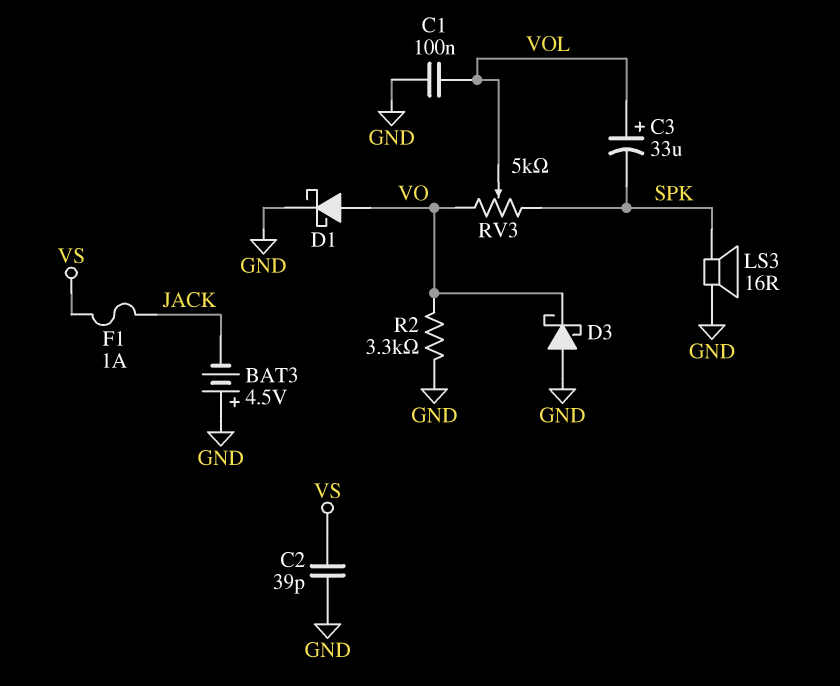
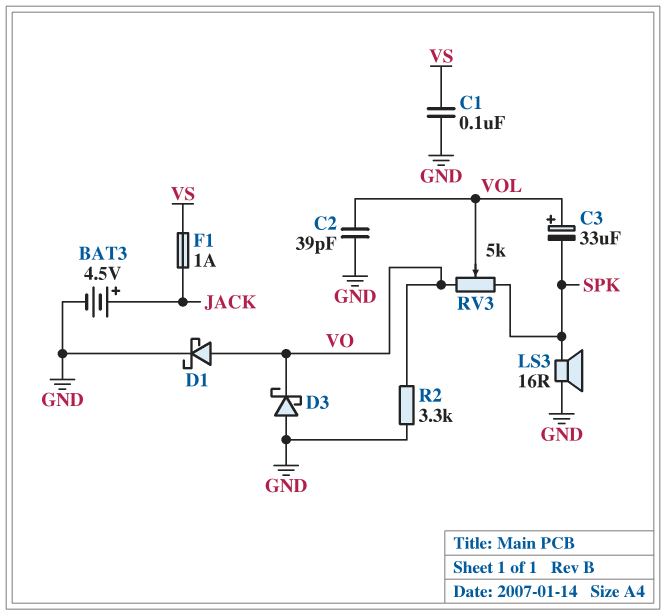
BAT3: 4.5V (plus GND, minus JACK) -> 4.5V (plus JACK, minus GND)
C1: 100nF (GND, VOL) -> 100nF (GND, VS)
C2: 39pF (GND, VS) -> 39pF (GND, VOL)

